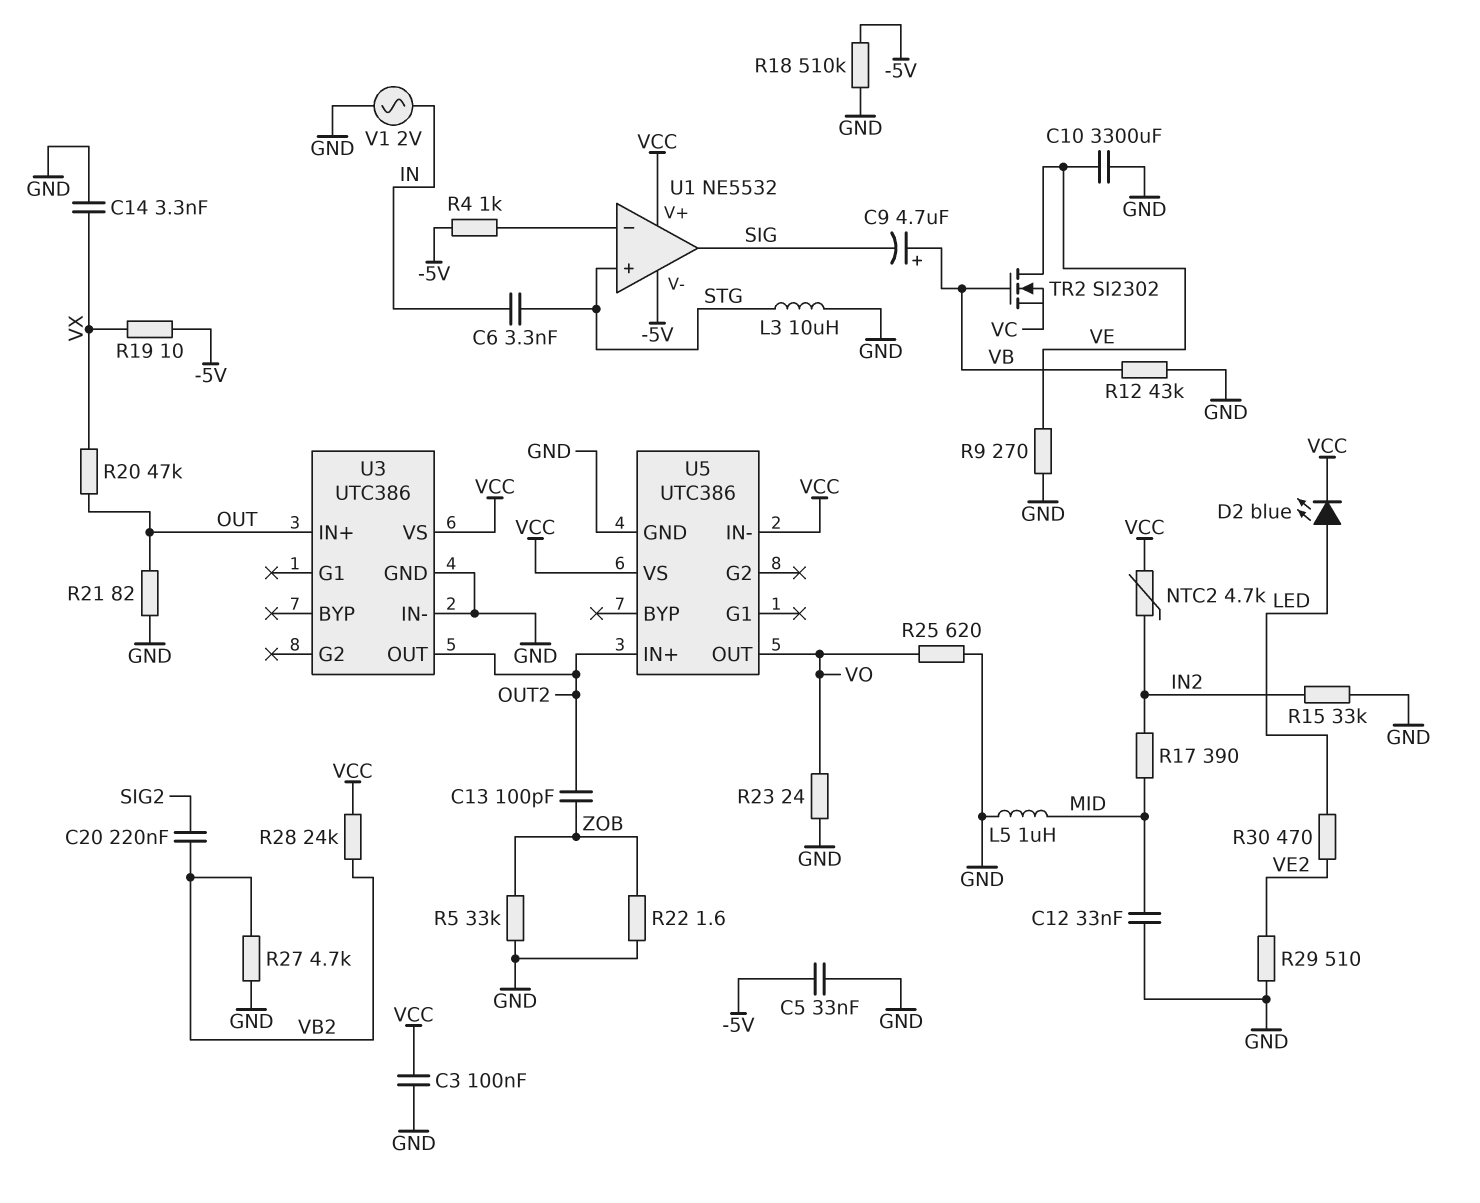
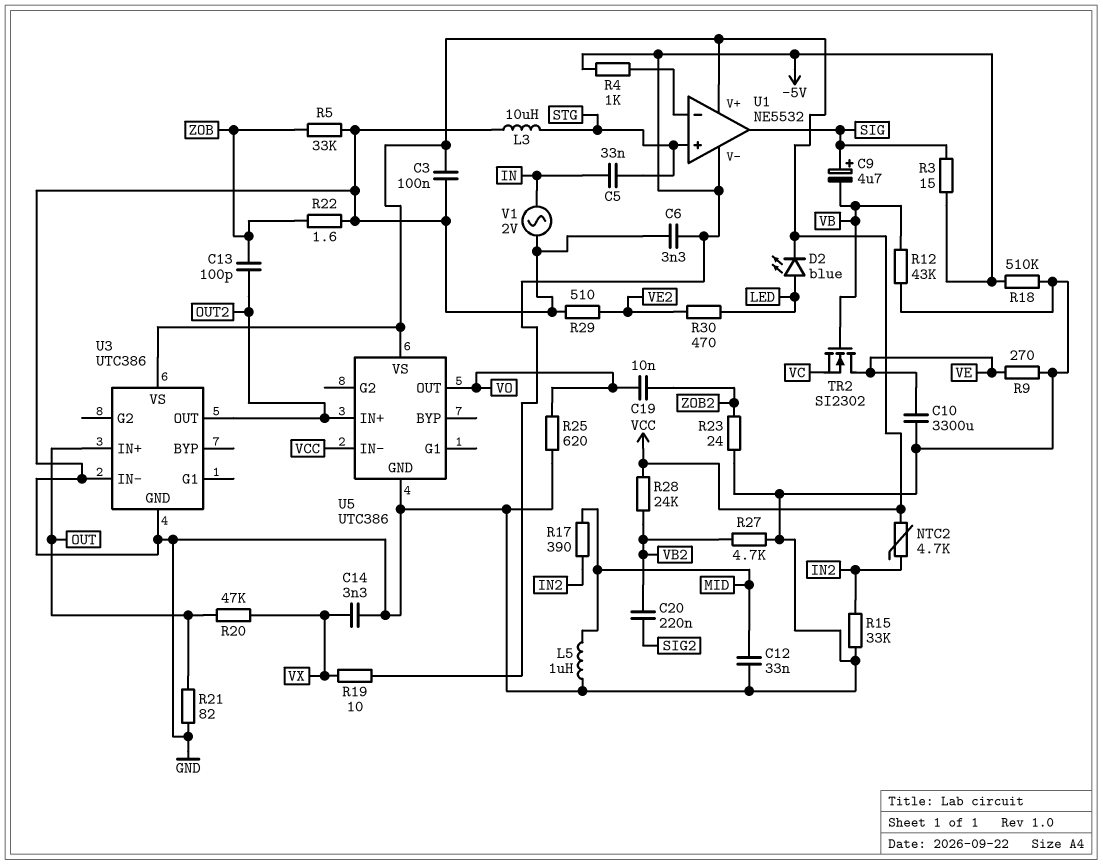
C5: 33nF (-5V, GND) -> 33nF (IN, STG)
C6: 3.3nF (IN, STG) -> 3.3nF (-5V, GND)
C9: 4.7uF (plus VB, minus SIG) -> 4.7uF (plus SIG, minus VB)
C19: none -> 10nF (VO, ZOB2)
R3: none -> 15 (-5V, SIG)
R23: 24 (GND, VO) -> 24 (GND, ZOB2)

